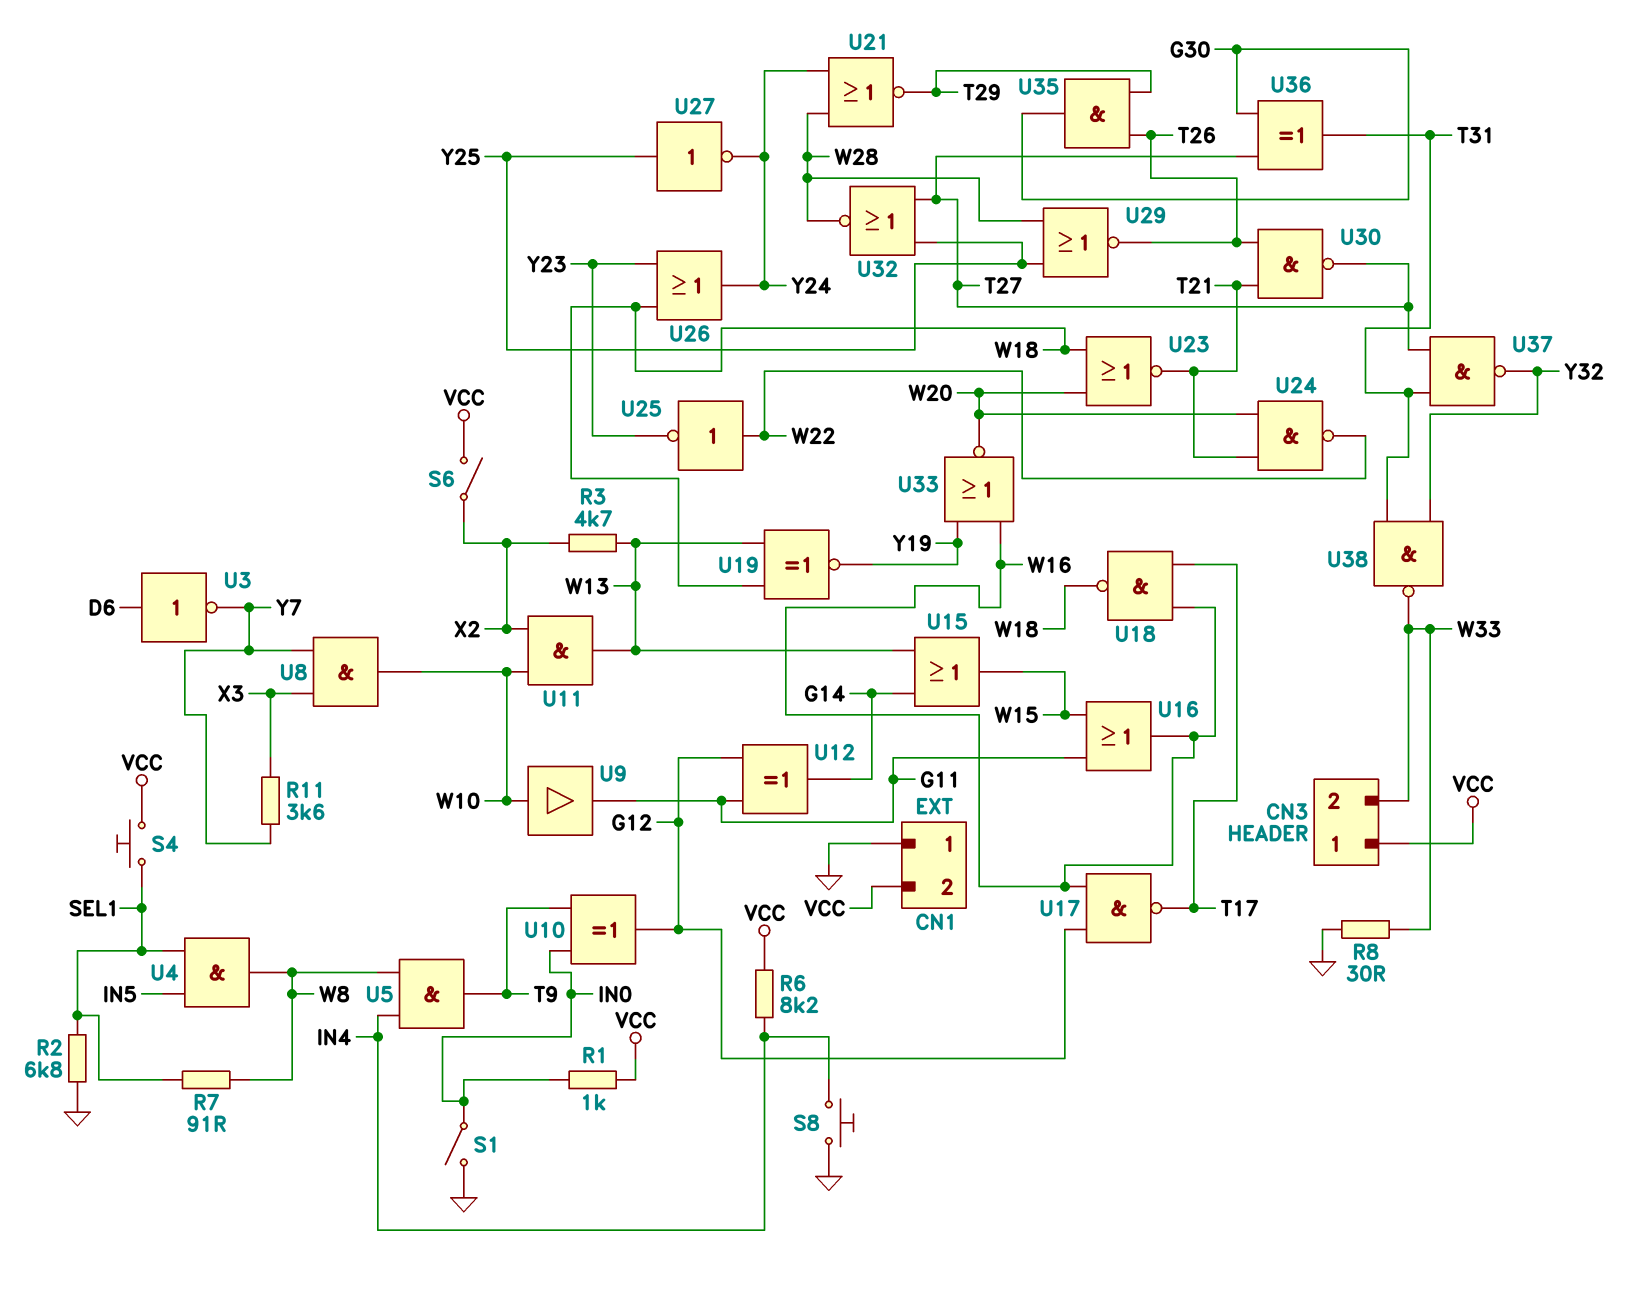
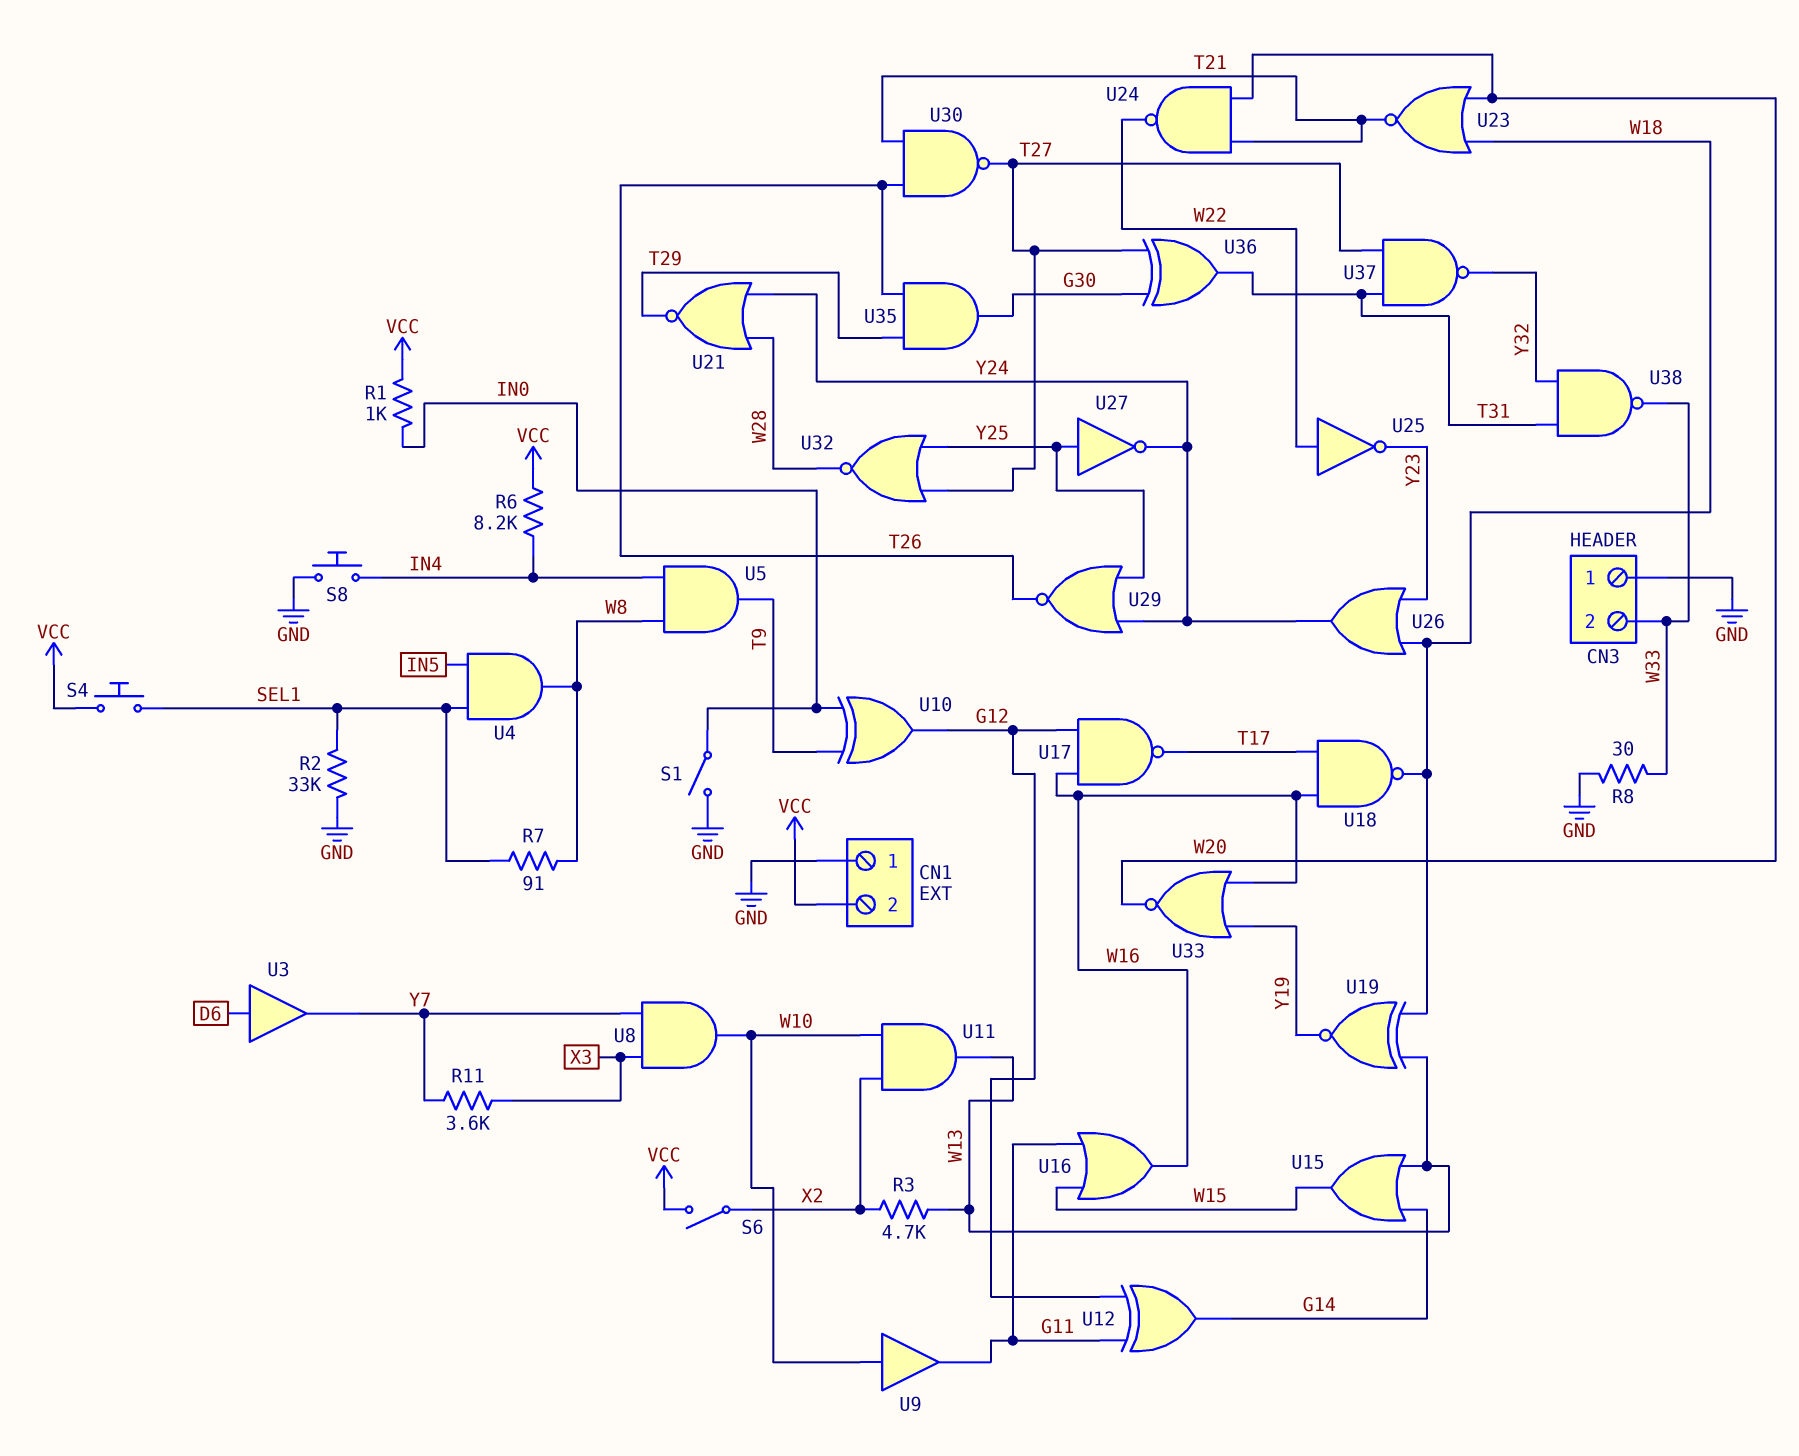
CN3 pin 1: VCC -> GND
R2: 6.8k (GND, SEL1) -> 33k (GND, SEL1)
U3: NOT (in D6, out Y7) -> buffer (in D6, out Y7)
U29: NOR (in W28, in Y25, out T26) -> NOR (in Y24, in Y25, out T26)

